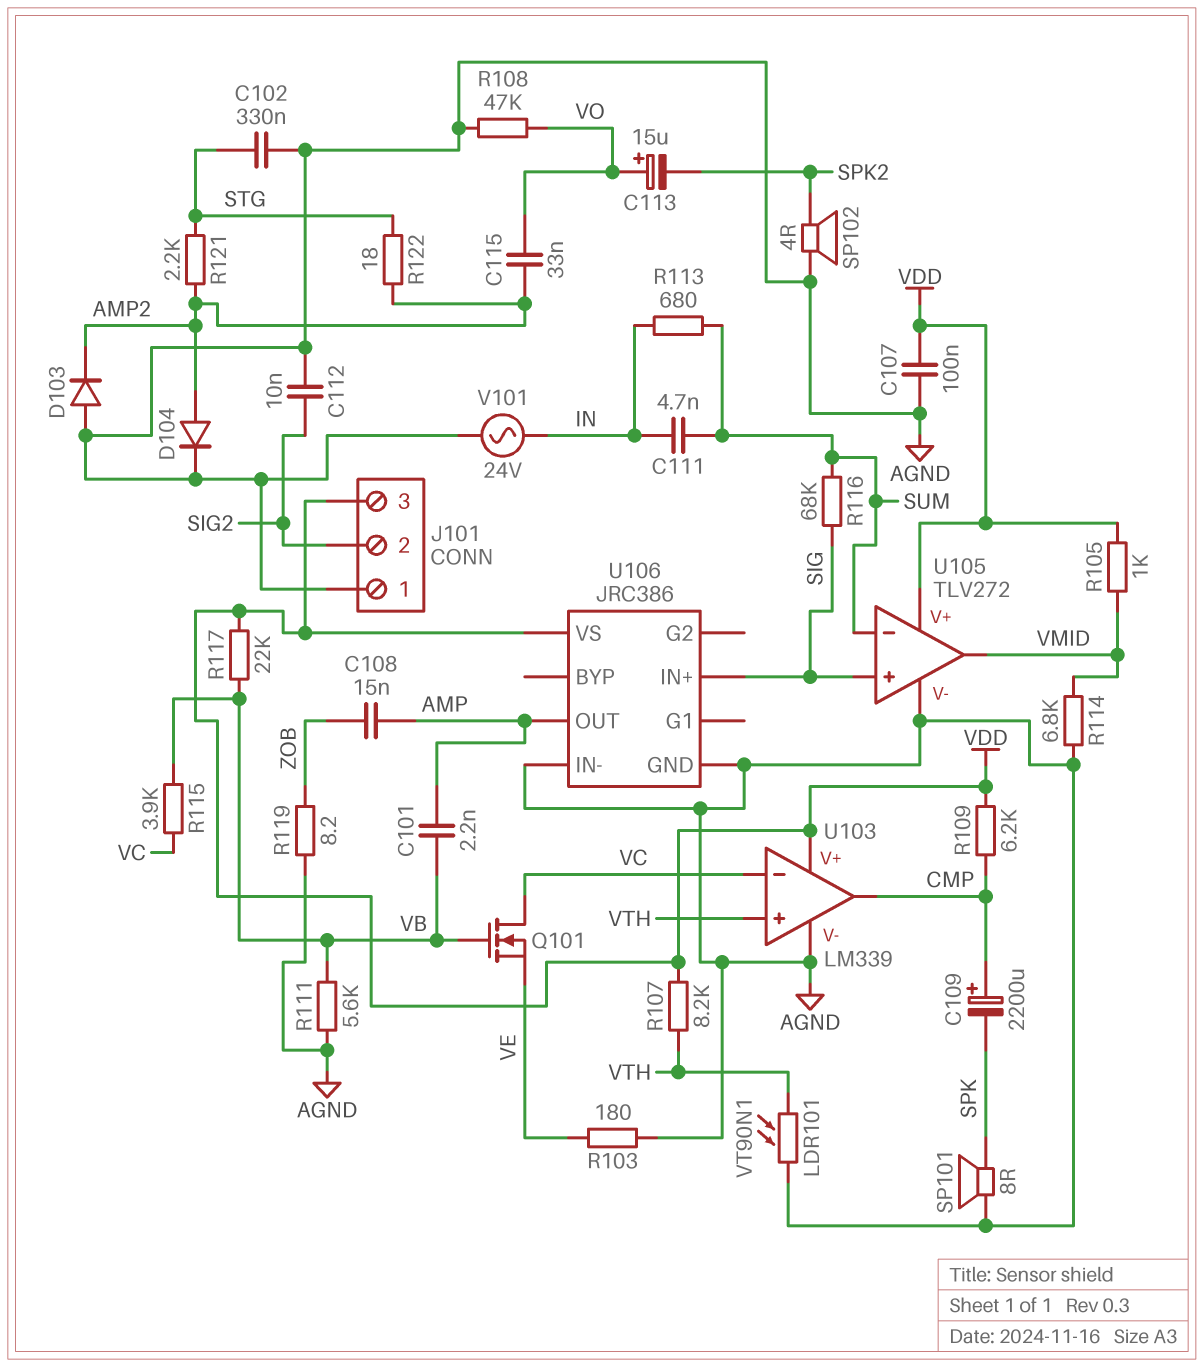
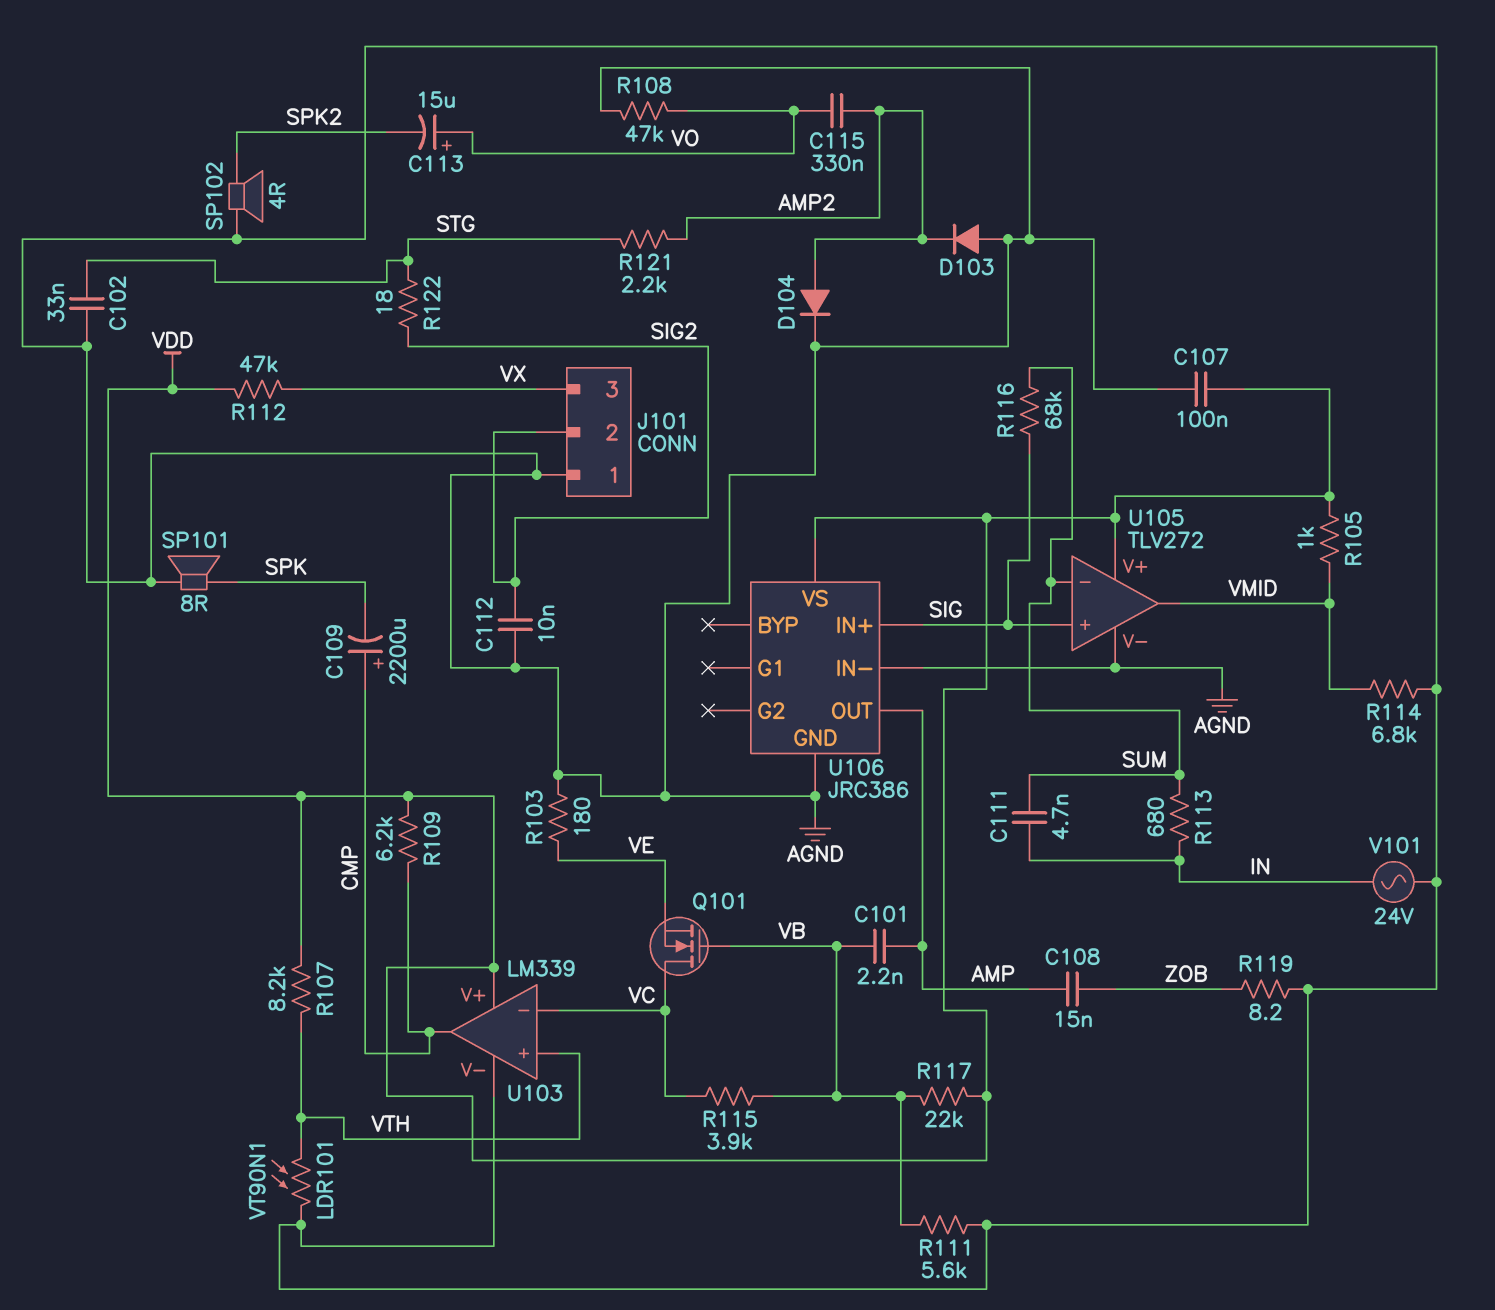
C102: 330nF (AGND, STG) -> 33nF (AGND, STG)
C115: 33nF (AMP2, VO) -> 330nF (AMP2, VO)
J101 pin 3: VDD -> VX
R112: none -> 47k (VDD, VX)
R122: 18 (AMP2, STG) -> 18 (SIG2, STG)

